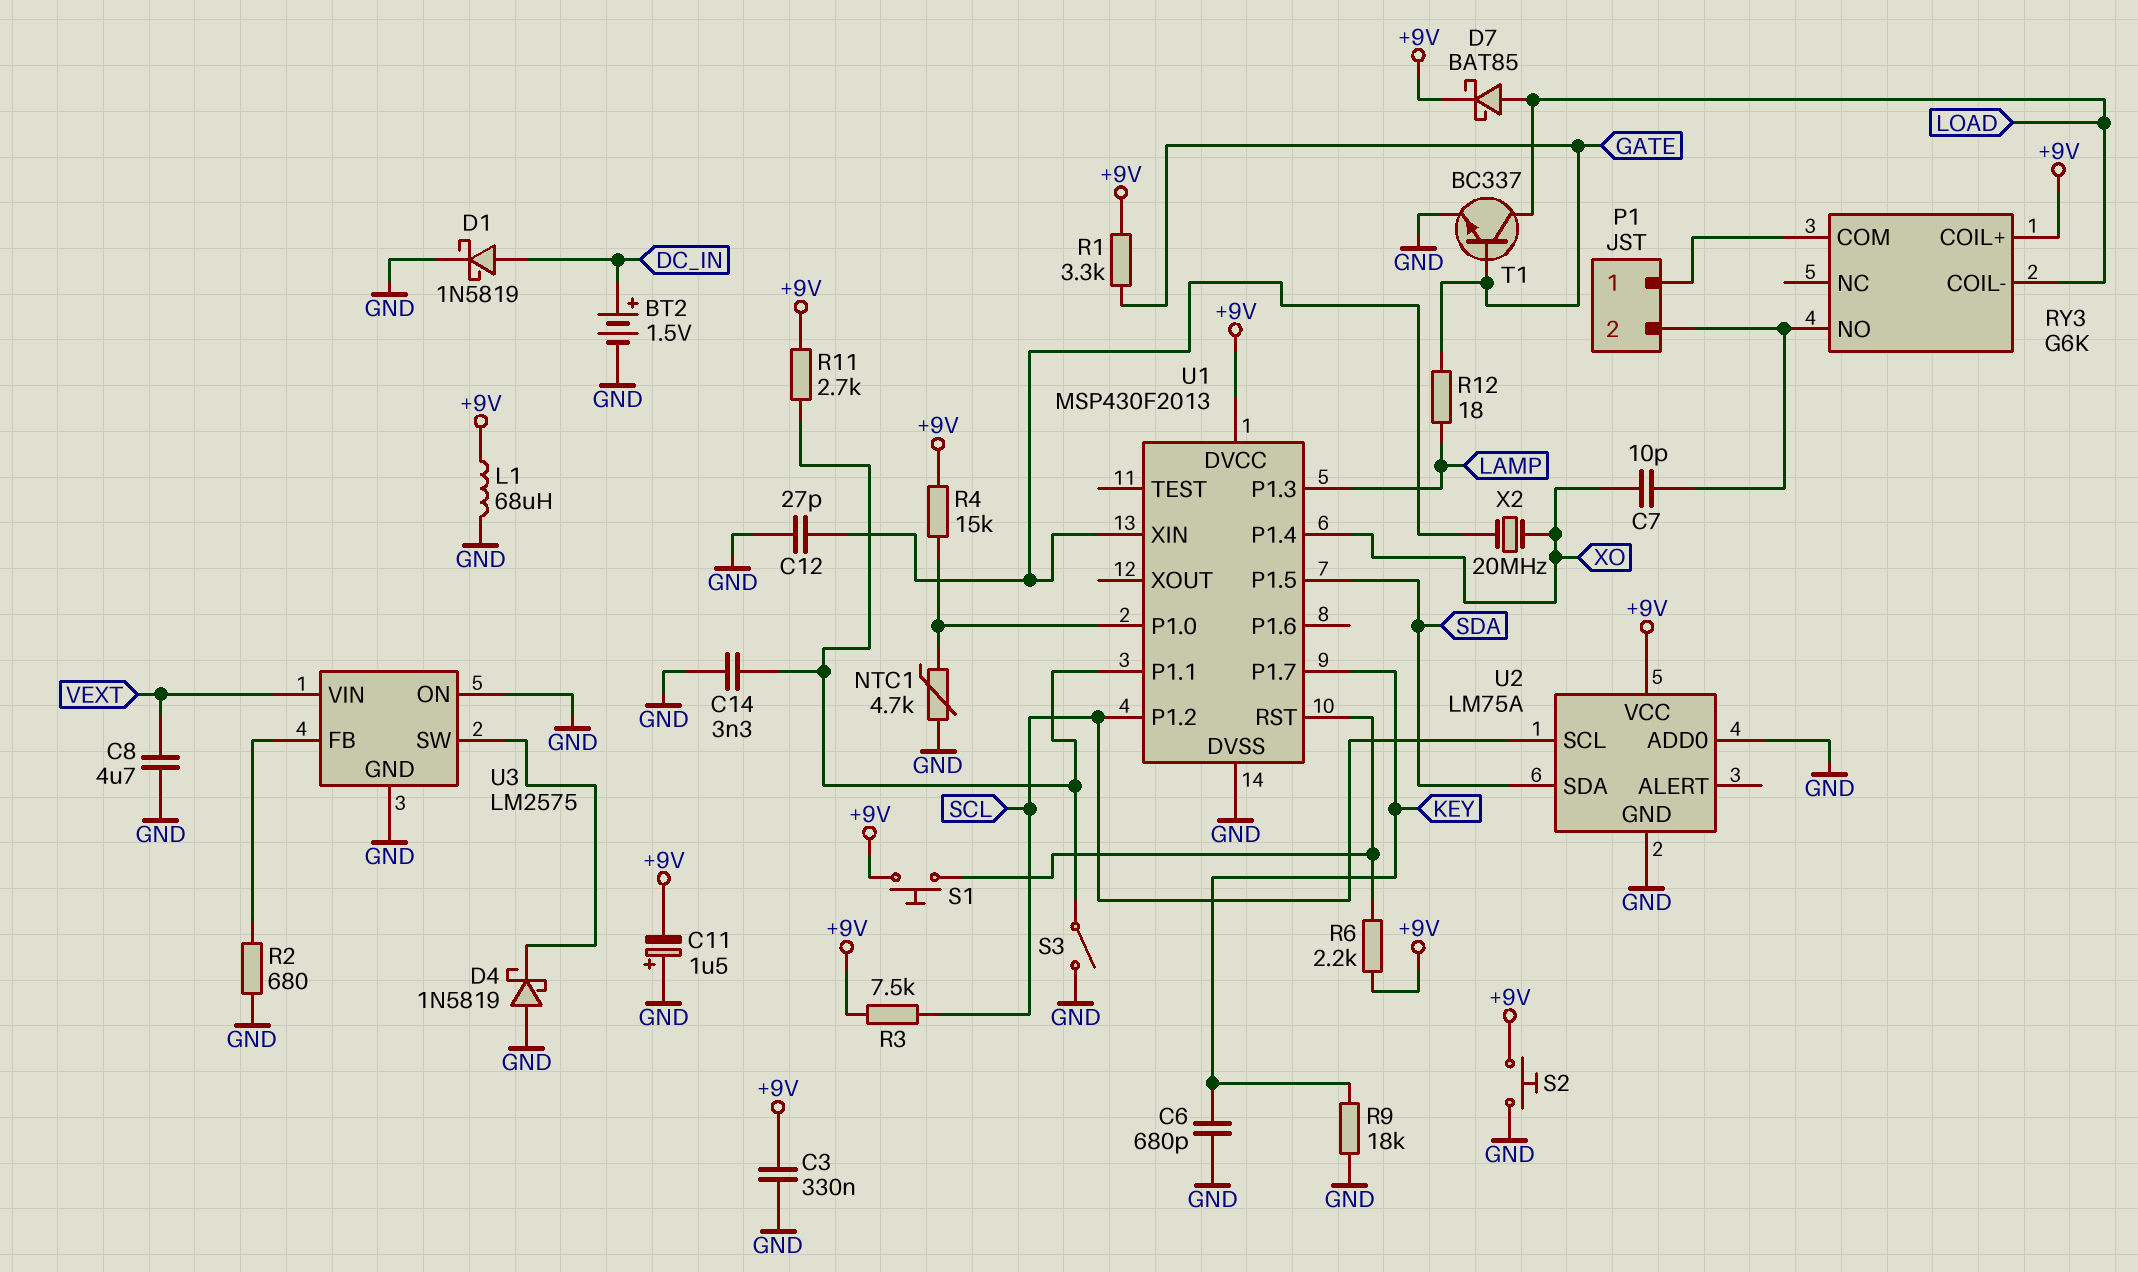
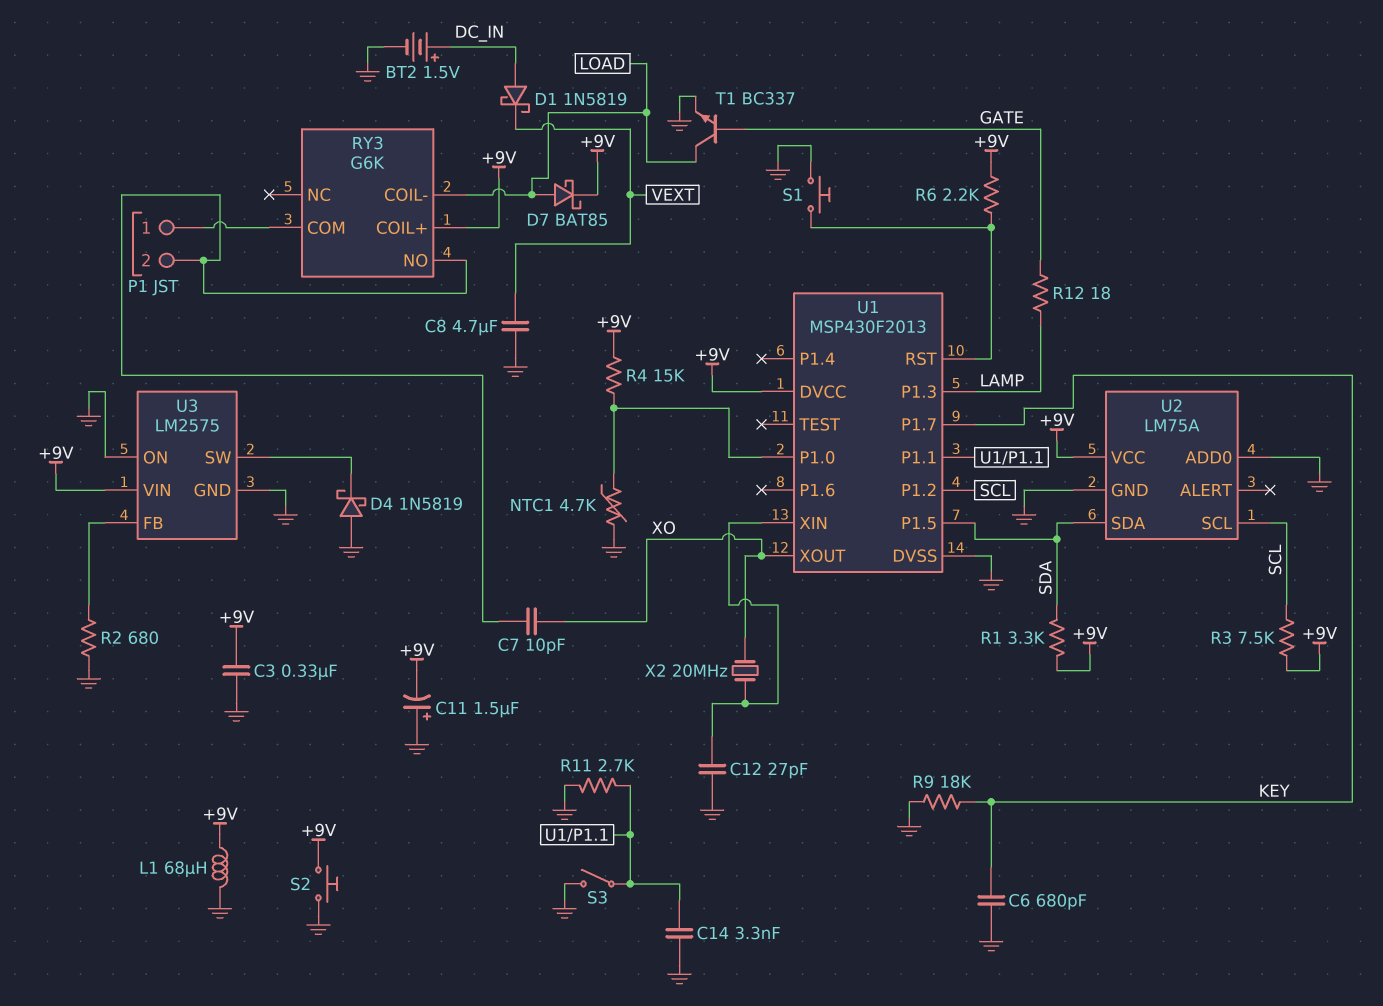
D1: schottky 1N5819 (A DC_IN, K GND) -> schottky 1N5819 (A DC_IN, K VEXT)
R1: 3.3k (+9V, GATE) -> 3.3k (+9V, SDA)
R11: 2.7k (+9V, U1/P1.1) -> 2.7k (GND, U1/P1.1)
S1: button (+9V, U1/RST) -> button (GND, U1/RST)
U1 pin P1.4: XO -> none
U1 pin XOUT: none -> XO
U3 pin VIN: VEXT -> +9V

